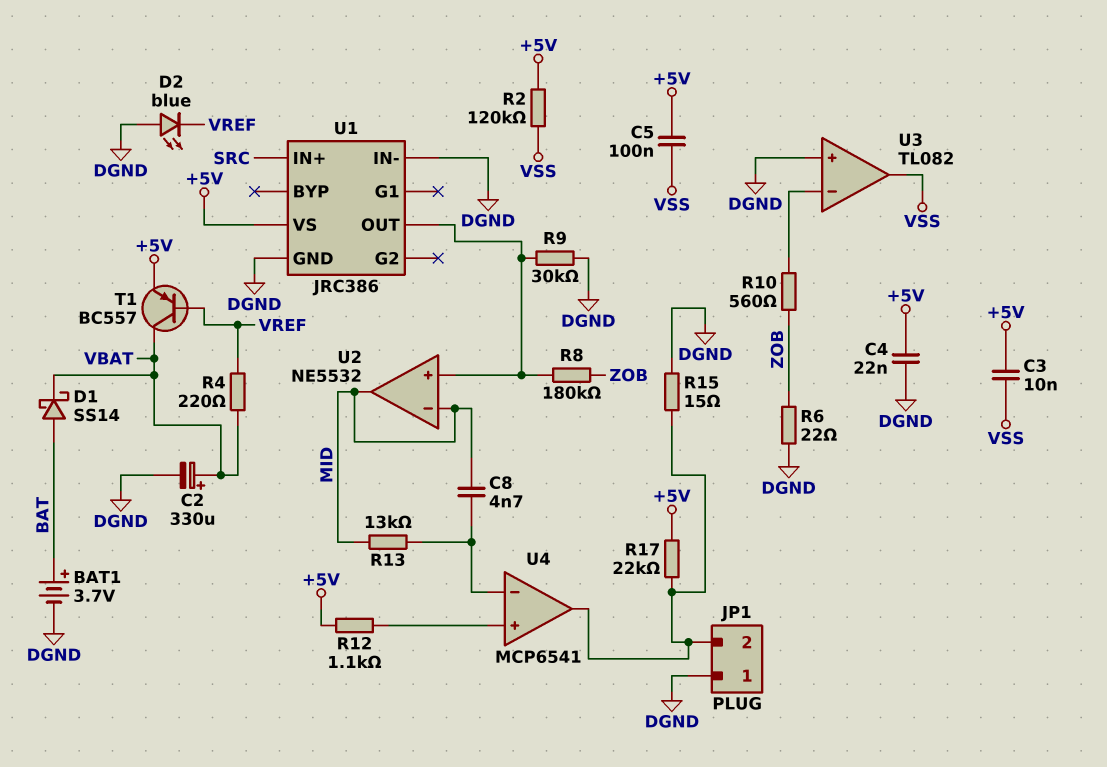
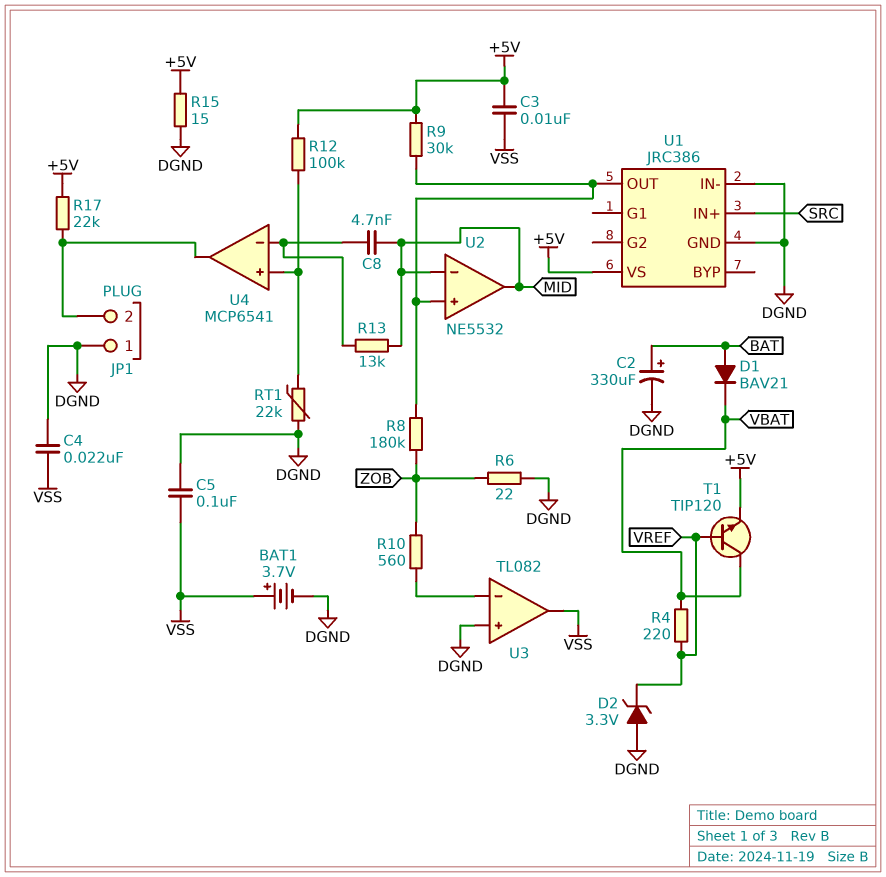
BAT1: 3.7V (plus BAT, minus DGND) -> 3.7V (plus VSS, minus DGND)
C2: 330uF (plus VBAT, minus DGND) -> 330uF (plus BAT, minus DGND)
C4: 22nF (+5V, DGND) -> 22nF (DGND, VSS)
C5: 100nF (+5V, VSS) -> 100nF (DGND, VSS)
D1: schottky SS14 (A BAT, K VBAT) -> diode BAV21 (A BAT, K VBAT)
D2: LED blue (A DGND, K VREF) -> zener 3.3V (A DGND, K VREF)
R2: 120k (+5V, VSS) -> none
R9: 30k (DGND, U1/OUT) -> 30k (+5V, U1/OUT)
R12: 1.1k (+5V, U4/in+) -> 100k (+5V, U4/in+)
R15: 15 (DGND, JP1/2) -> 15 (+5V, DGND)
RT1: none -> 22k (DGND, U4/in+)
T1: PNP BC557 (B VREF, C VBAT, E +5V) -> NPN TIP120 (B VREF, C VBAT, E +5V)

